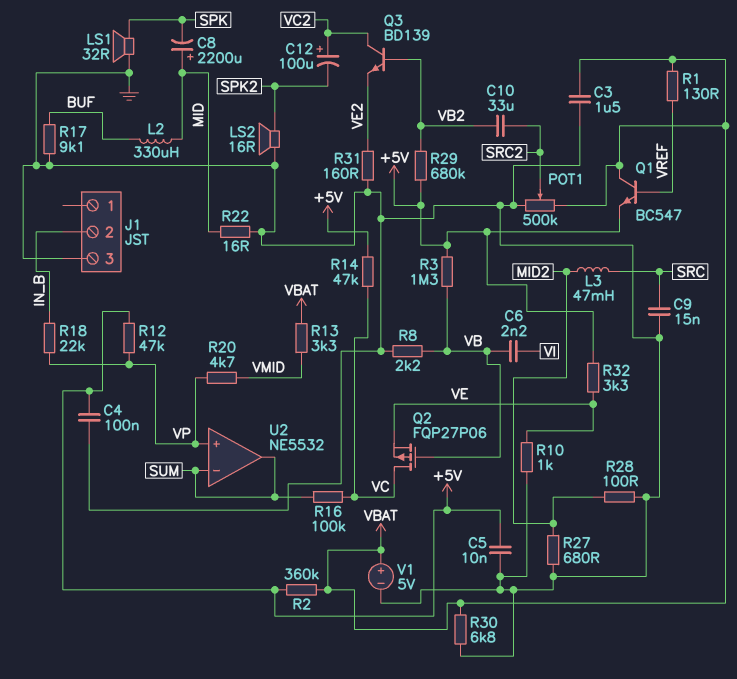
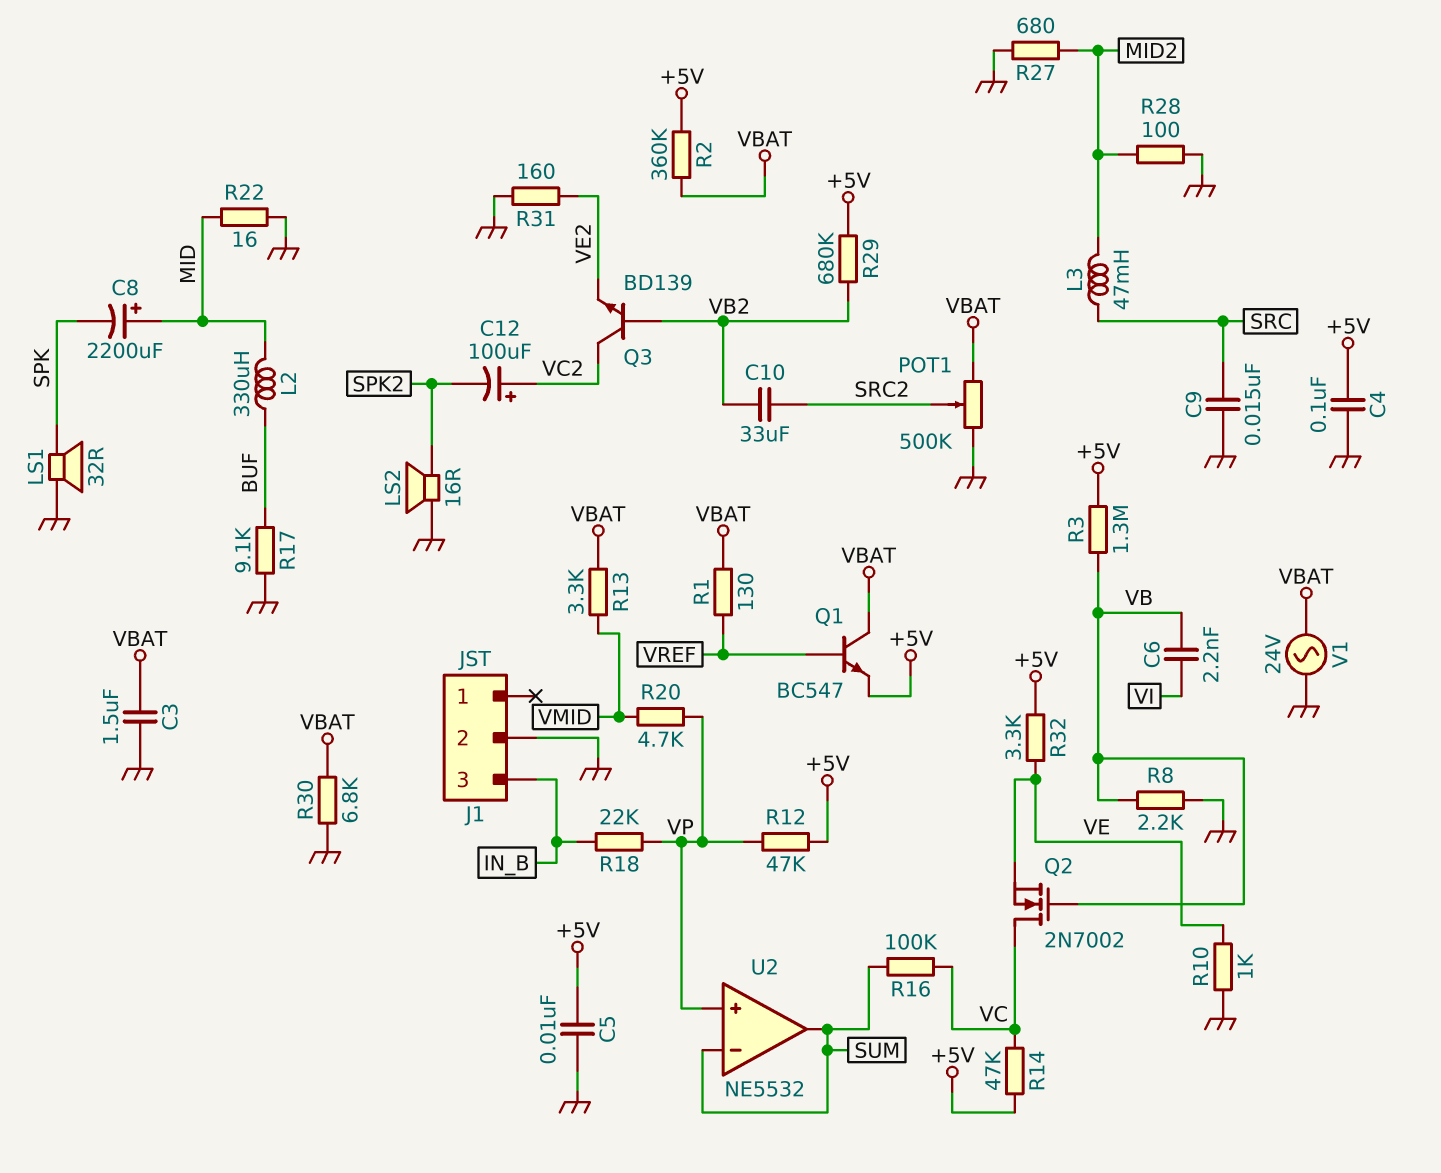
J1 pin 2: IN_B -> GND
J1 pin 3: GND -> IN_B
Q2: PMOS FQP27P06 (G VB, D VC, S VE) -> NMOS 2N7002 (G VB, D VC, S VE)
V1: 5V (plus VBAT, minus GND) -> AC 24V (GND, VBAT)

